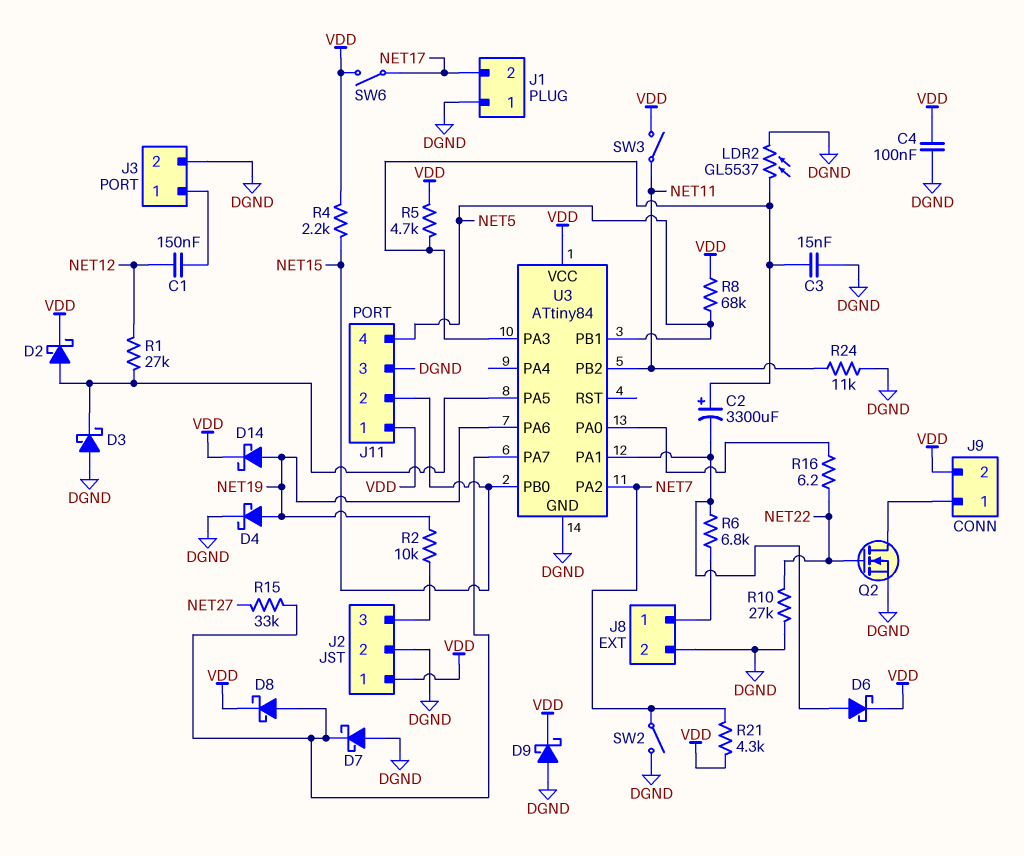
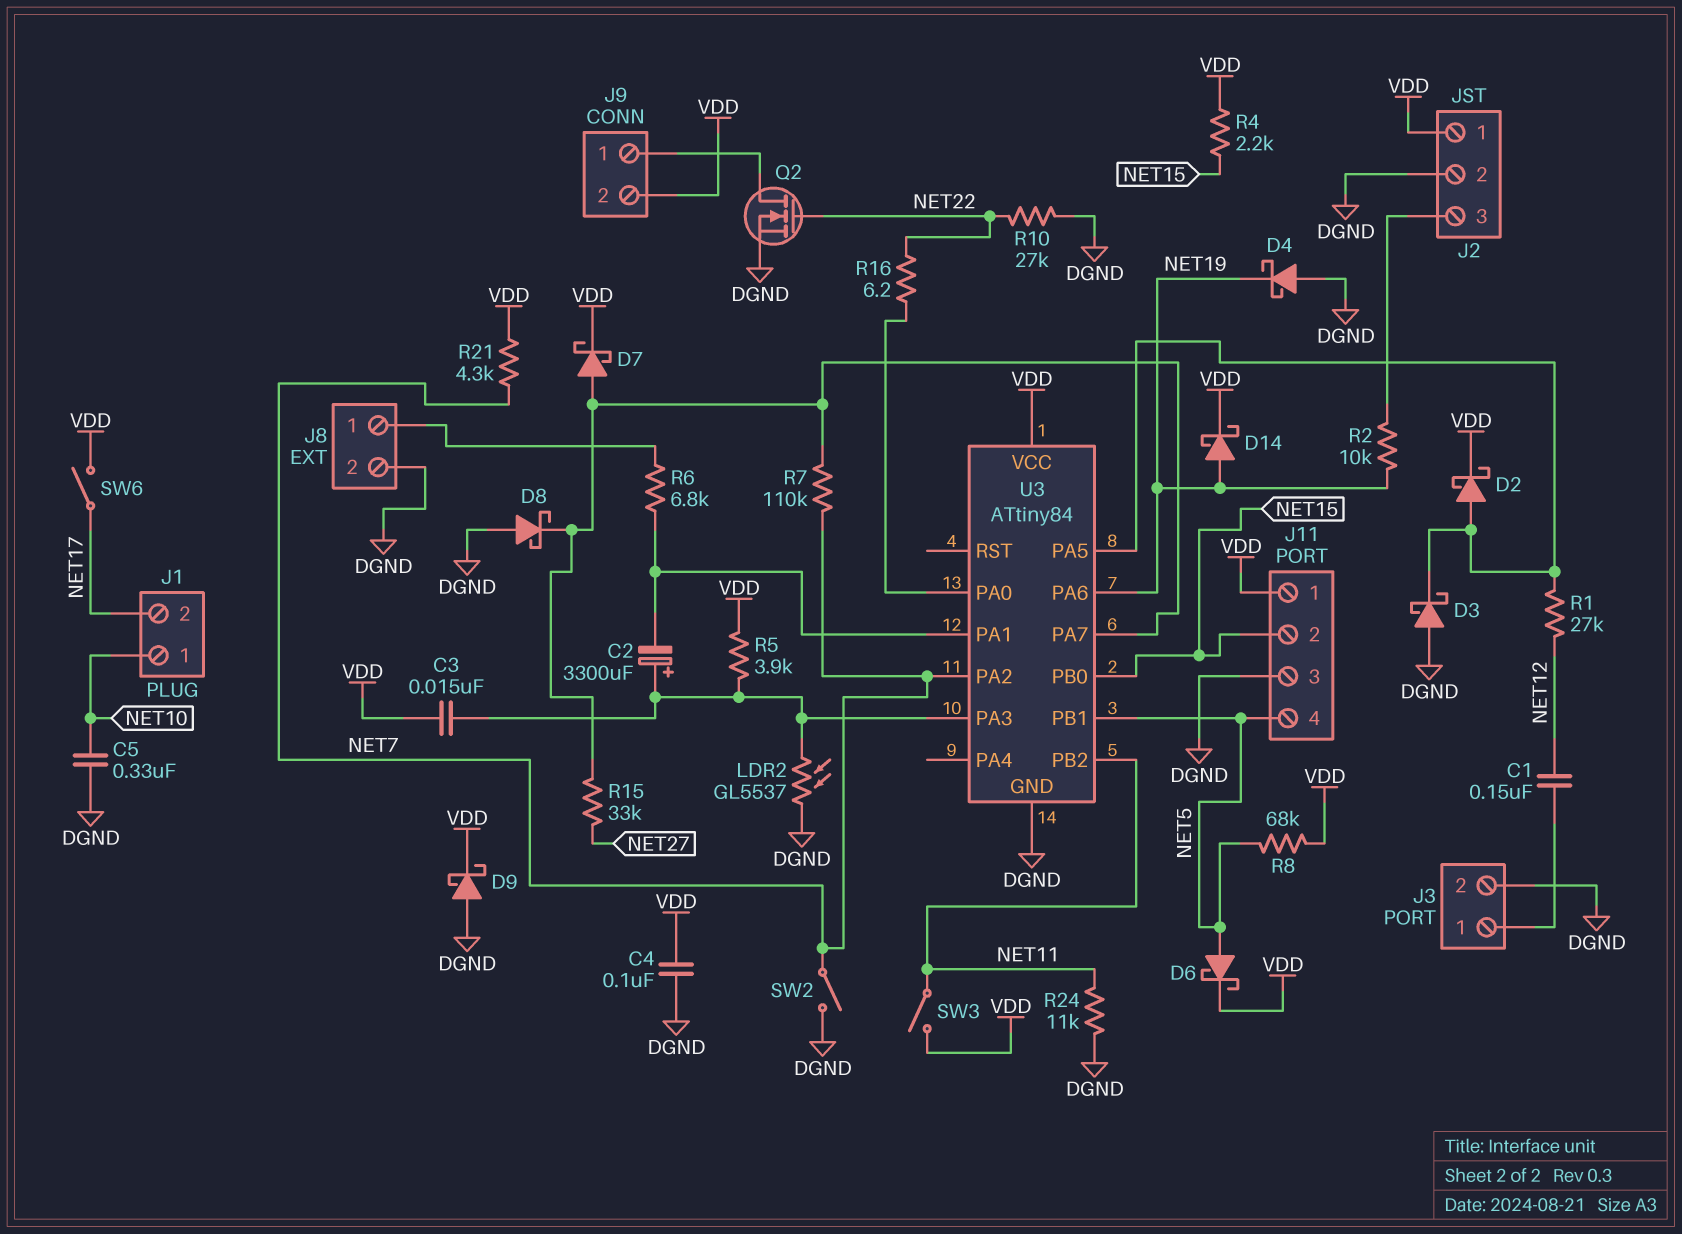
C3: 15nF (DGND, U3/PA3) -> 15nF (U3/PA3, VDD)
C5: none -> 330nF (DGND, NET10)
D4: schottky (A NET19, K DGND) -> schottky (A DGND, K NET19)
D6: schottky (A U3/PA1, K VDD) -> schottky (A NET5, K VDD)
D7: schottky (A DGND, K U3/PA7) -> schottky (A U3/PA7, K VDD)
D8: schottky (A U3/PA7, K VDD) -> schottky (A DGND, K U3/PA7)
J1 pin 1: DGND -> NET10
R5: 4.7k (U3/PA3, VDD) -> 3.9k (U3/PA3, VDD)
R7: none -> 110k (NET7, U3/PA7)

